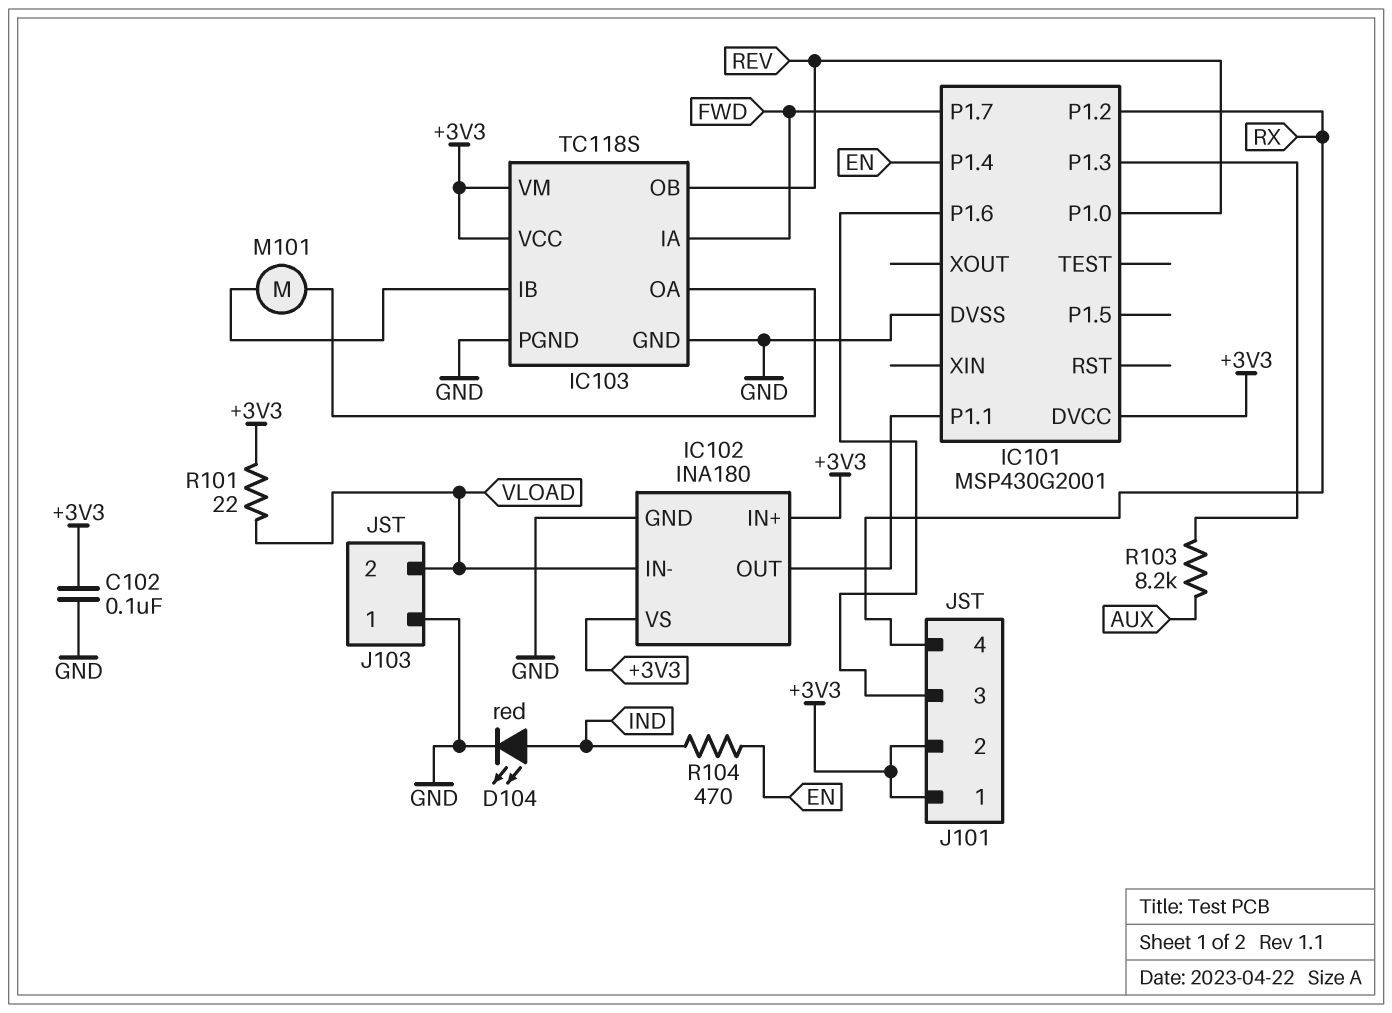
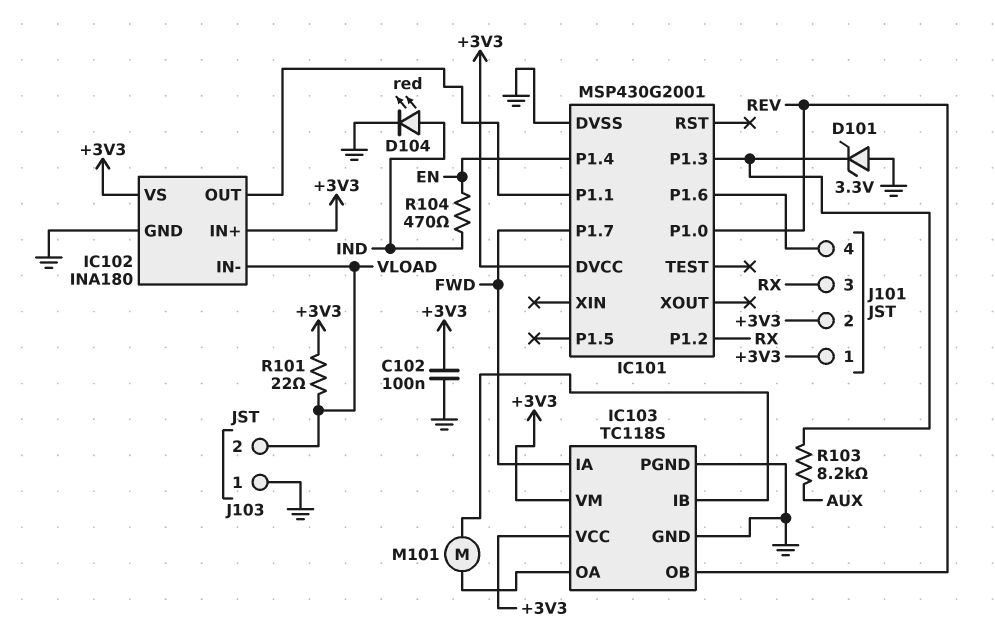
D101: none -> zener 3.3V (A GND, K IC101/P1.3)
J101 pin 3: IC101/P1.6 -> RX
J101 pin 4: RX -> IC101/P1.6

